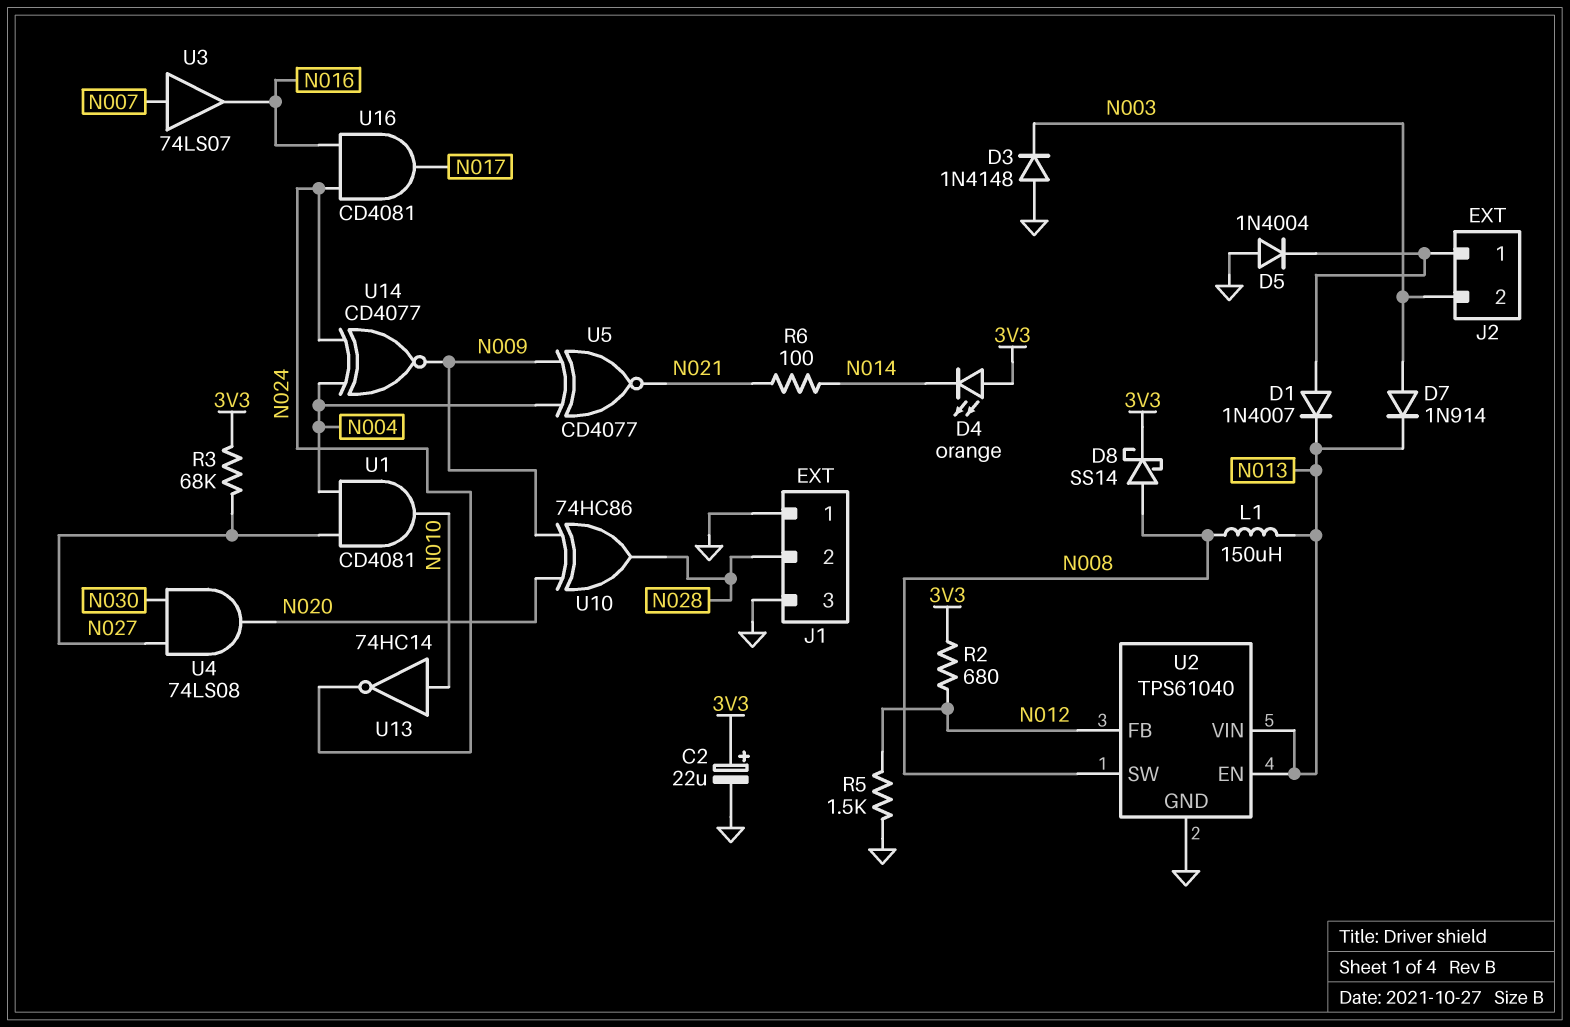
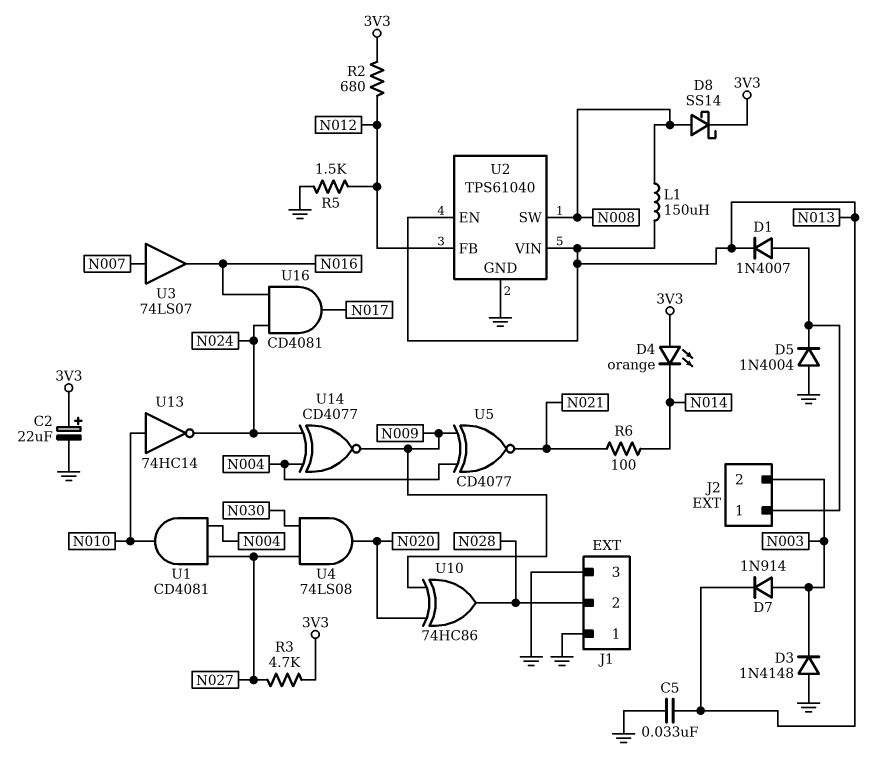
C5: none -> 33nF (GND, N013)
R3: 68k (3V3, N027) -> 4.7k (3V3, N027)

